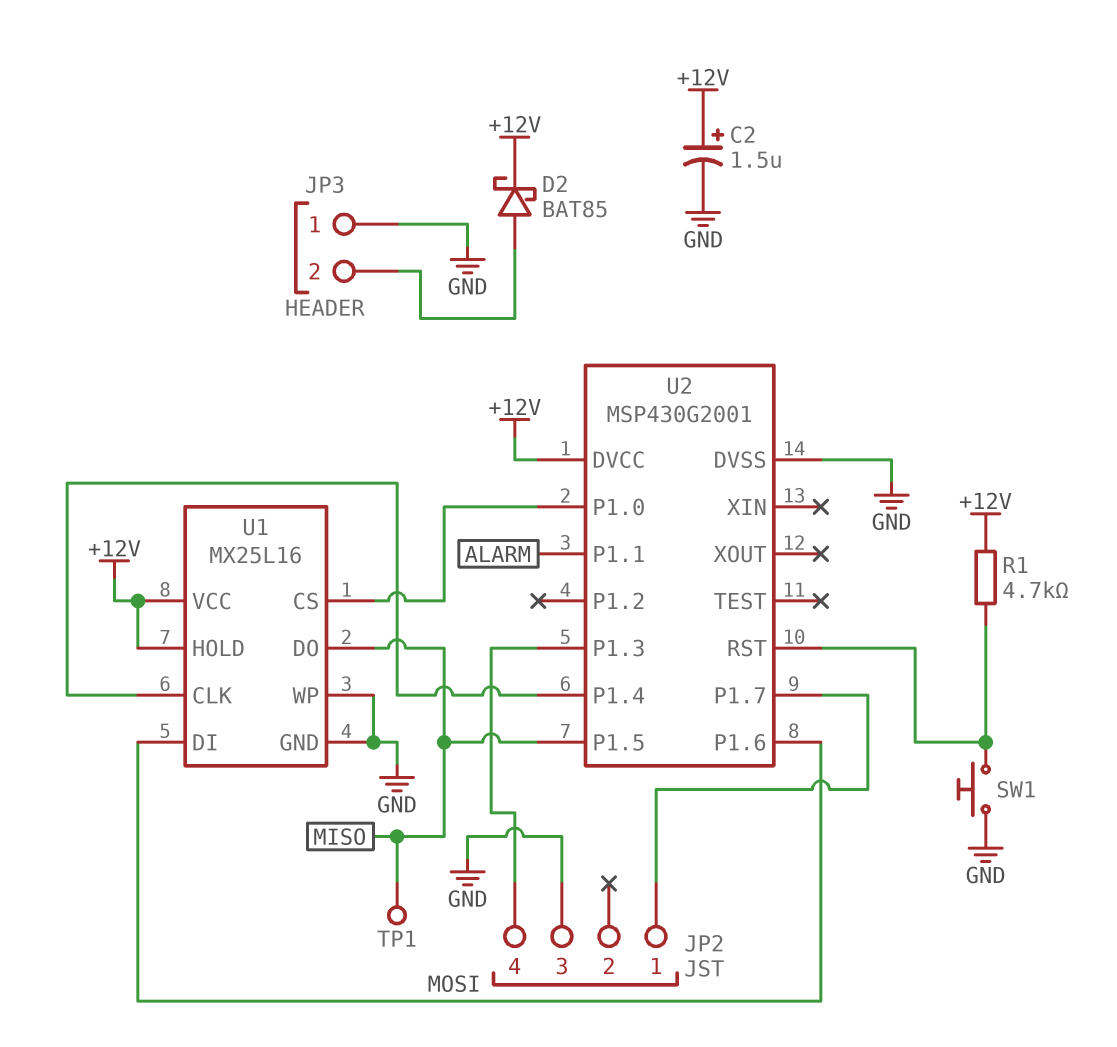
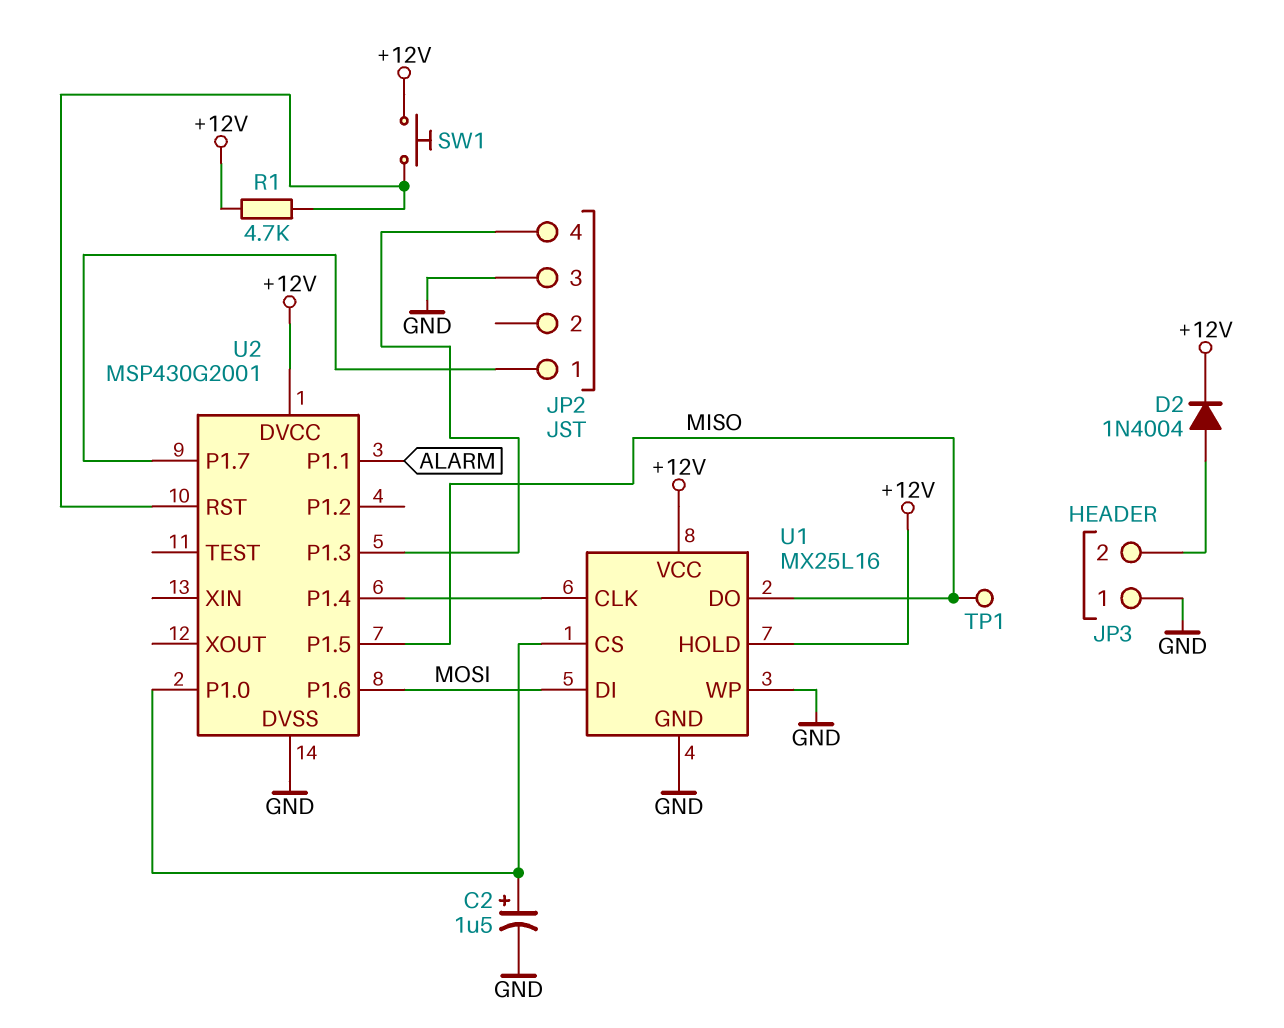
C2: 1.5uF (plus +12V, minus GND) -> 1.5uF (plus U1/CS, minus GND)
D2: schottky BAT85 (A JP3/2, K +12V) -> diode 1N4004 (A JP3/2, K +12V)
SW1: button (GND, U2/RST) -> button (+12V, U2/RST)

